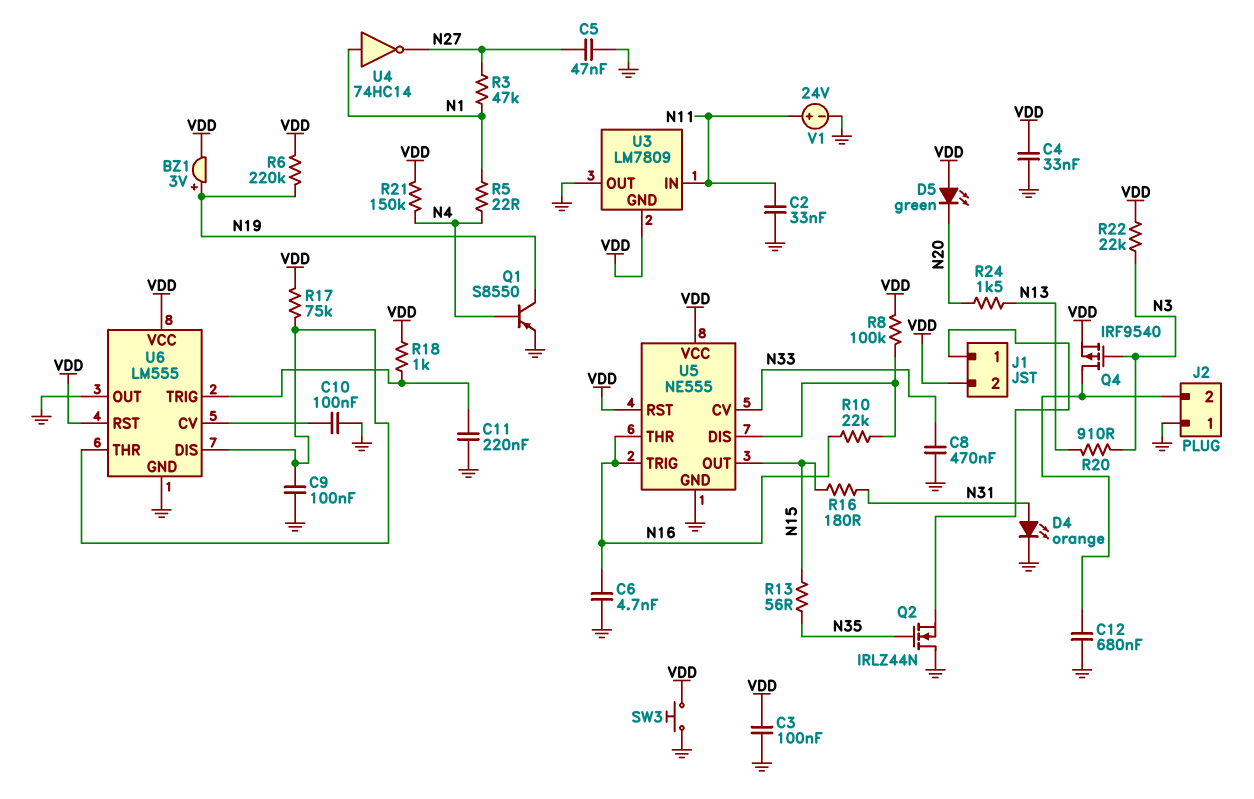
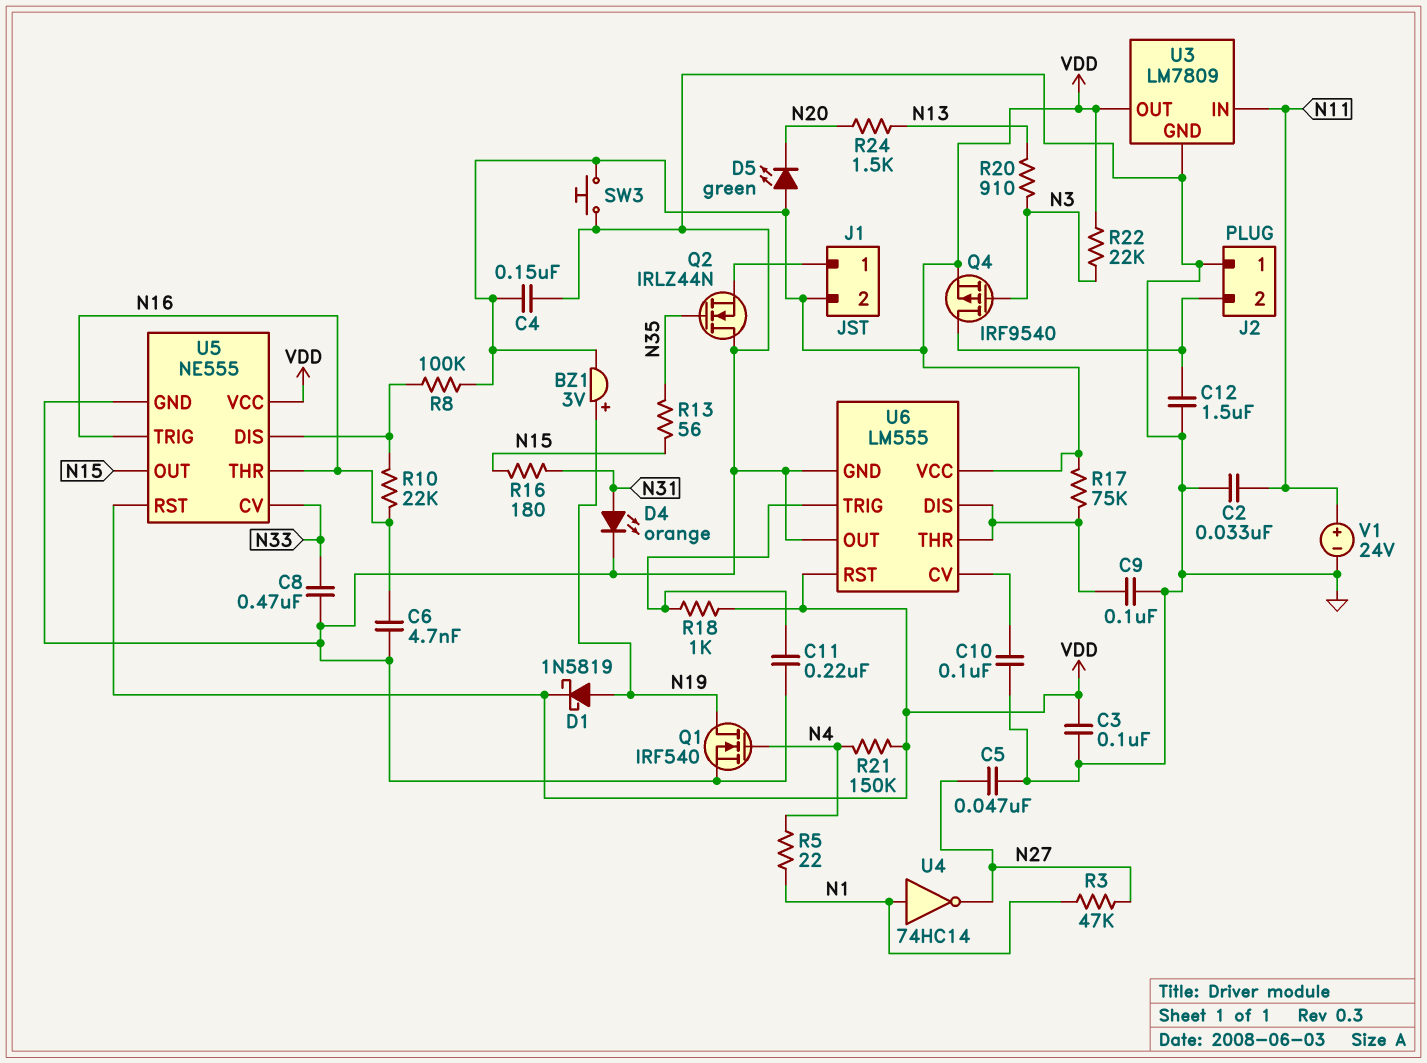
C4: 33nF (GND, VDD) -> 150nF (GND, VDD)
C12: 680nF (GND, J2/2) -> 1.5uF (GND, J2/2)
D1: none -> schottky 1N5819 (A N19, K VDD)
Q1: PNP S8550 (B N4, C N19, E GND) -> NMOS IRF540 (G N4, D N19, S GND)
R6: 220k (N19, VDD) -> none
U3 pin GND: VDD -> GND
U3 pin OUT: GND -> VDD

